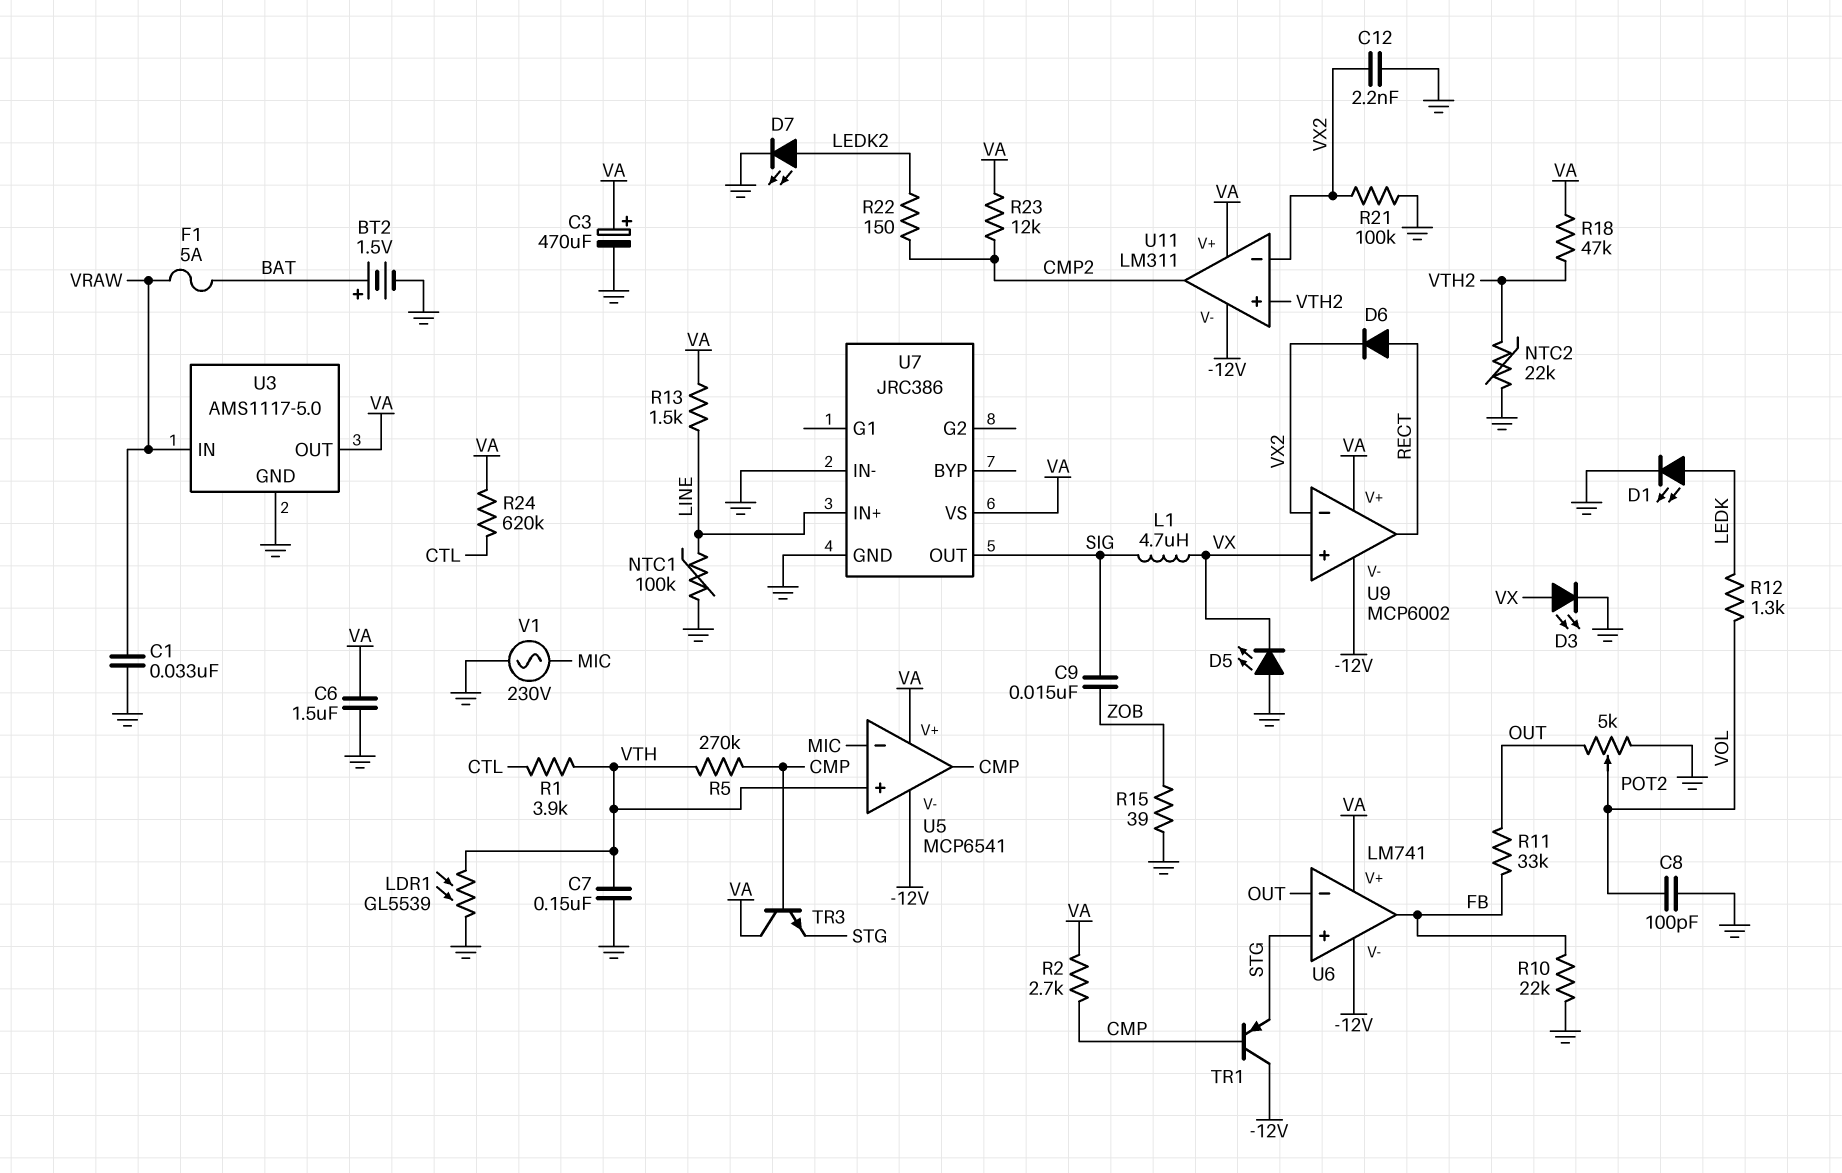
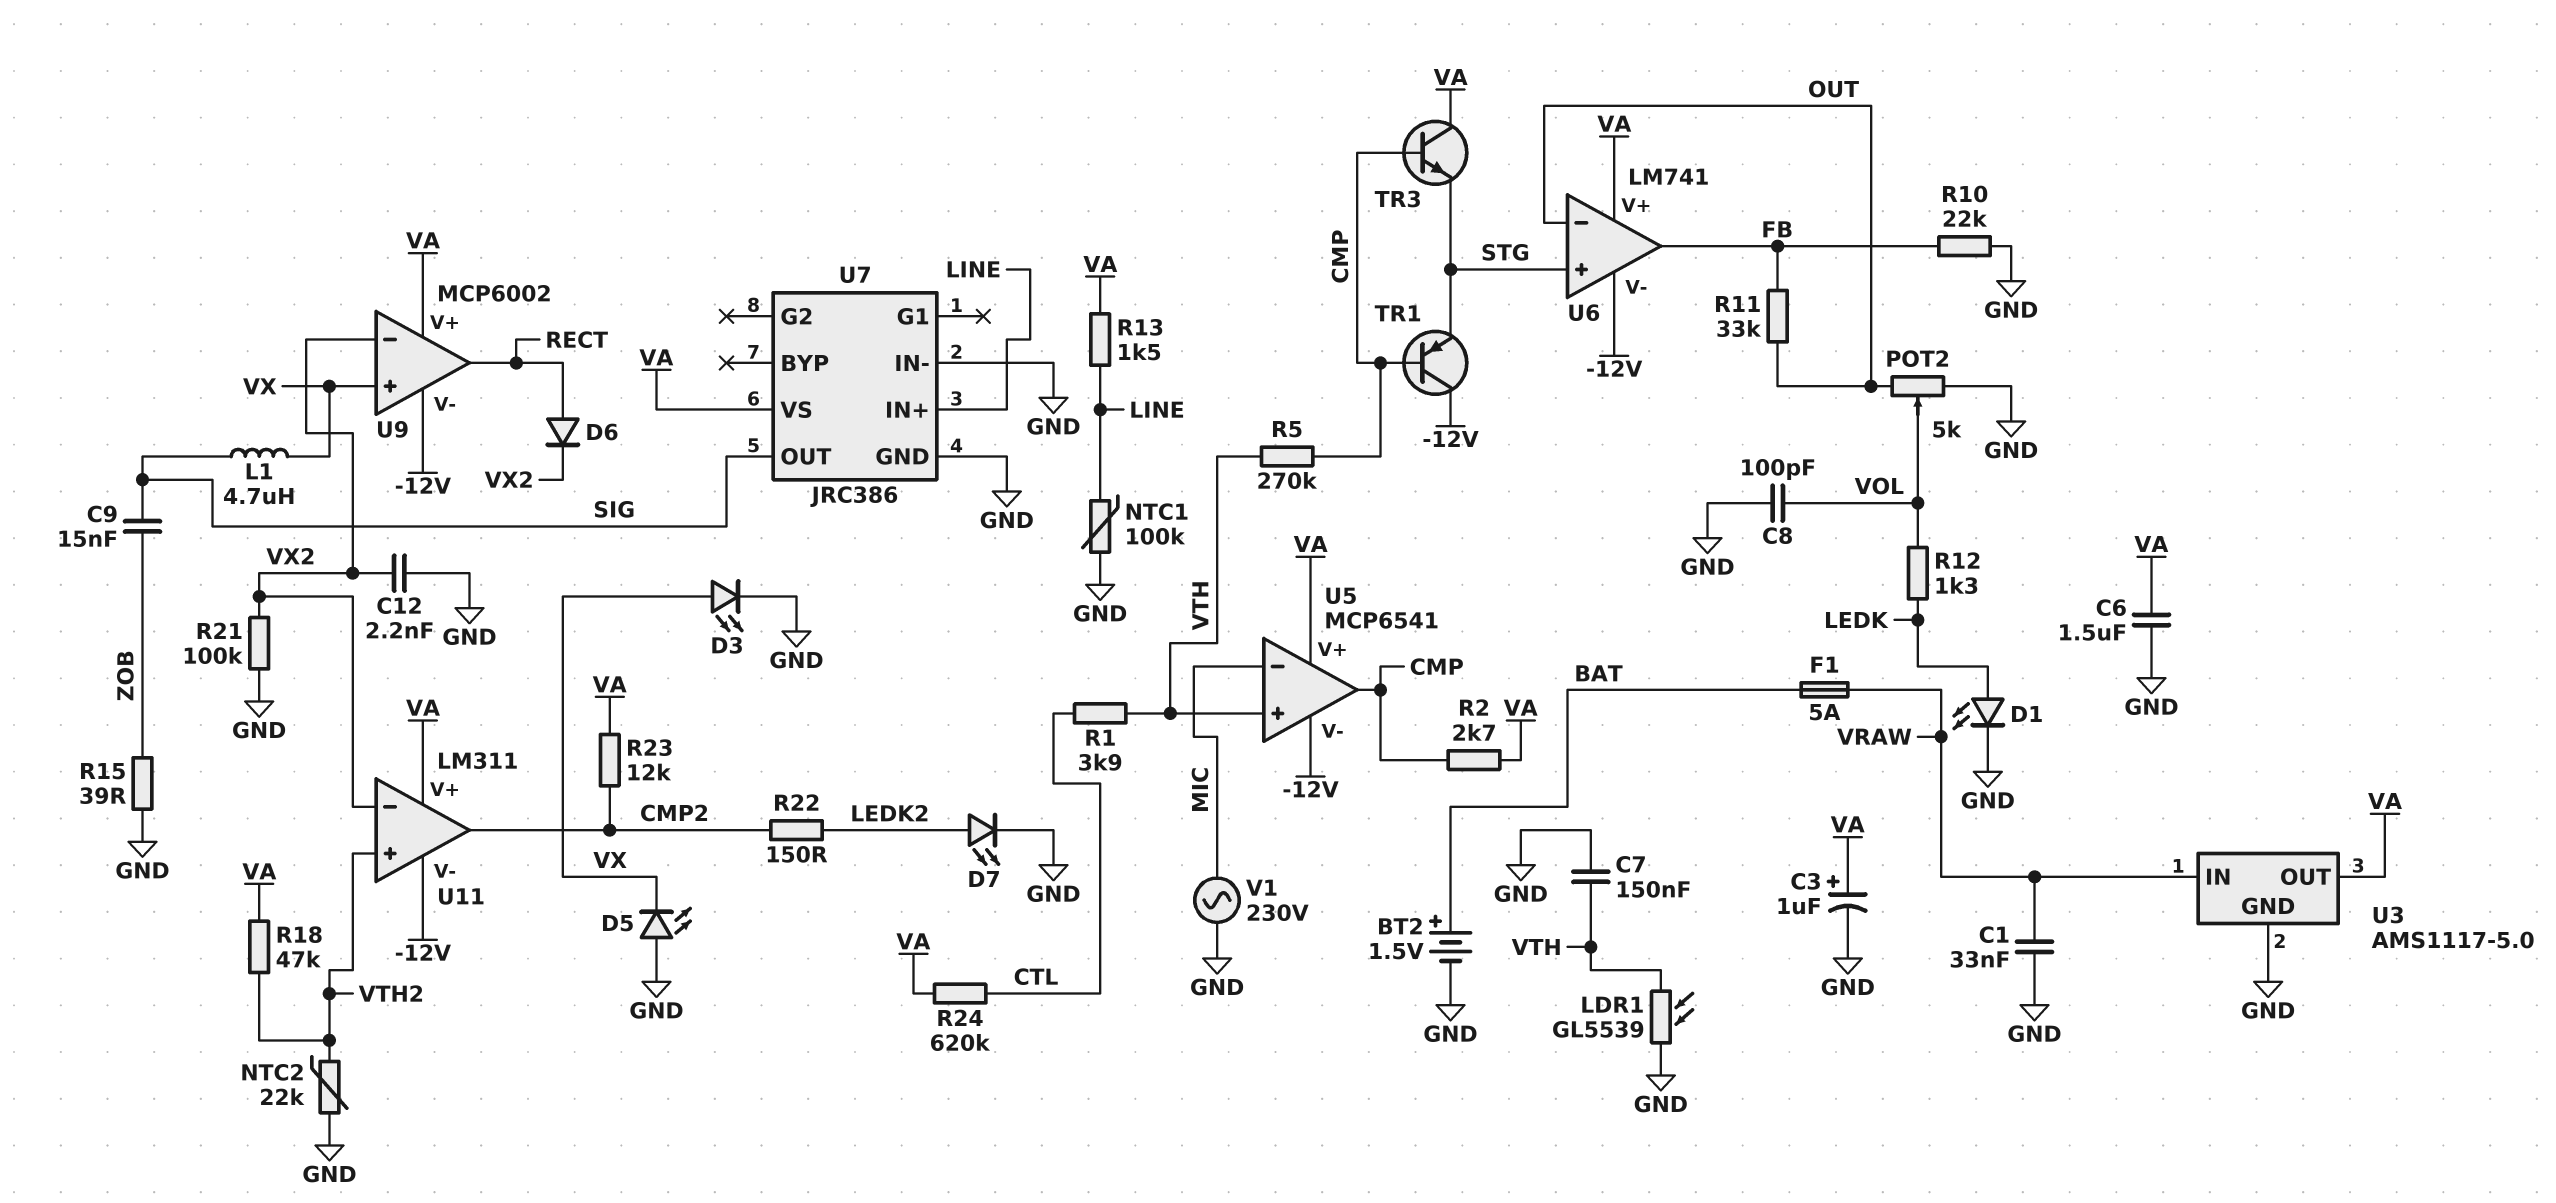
C3: 470uF (plus VA, minus GND) -> 1uF (plus VA, minus GND)

